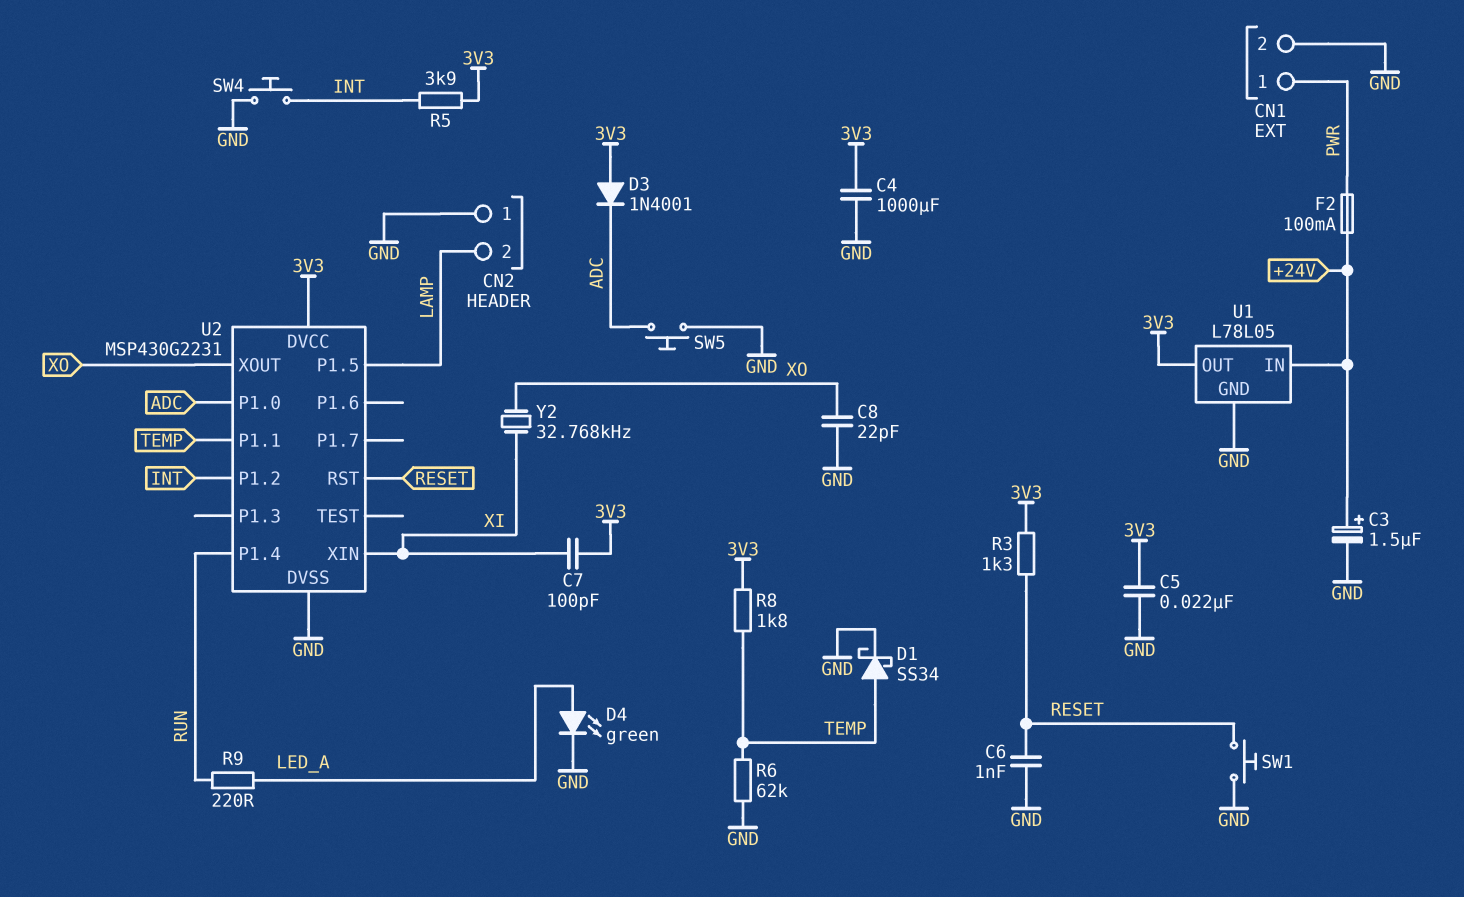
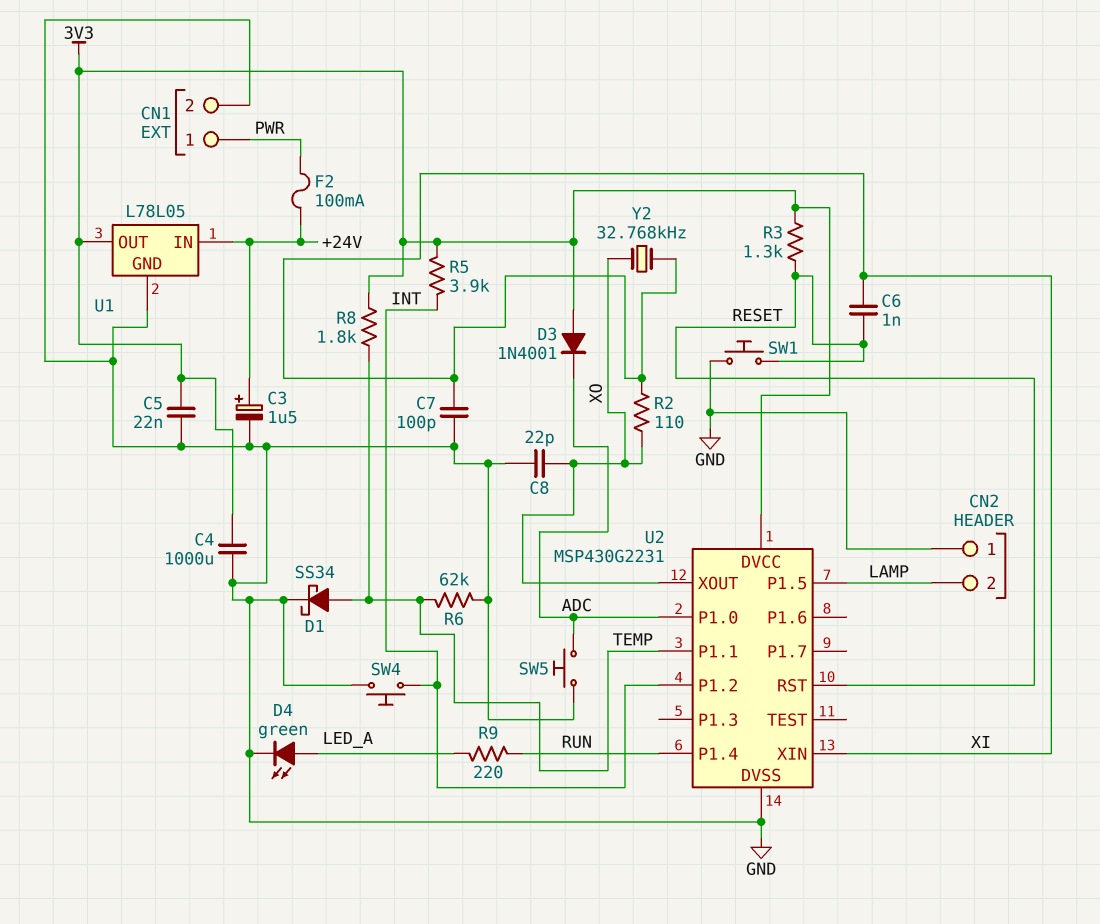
C6: 1nF (GND, RESET) -> 1nF (RESET, XI)
C7: 100pF (3V3, XI) -> 100pF (GND, XI)
R2: none -> 110 (XI, XO)

